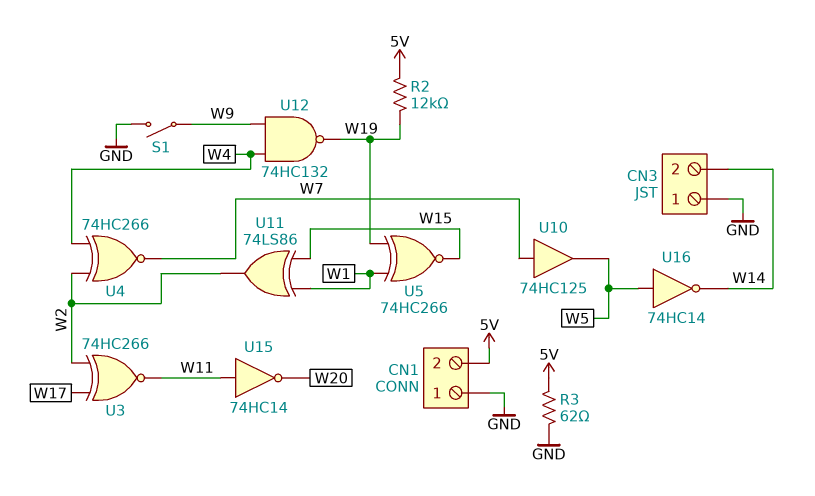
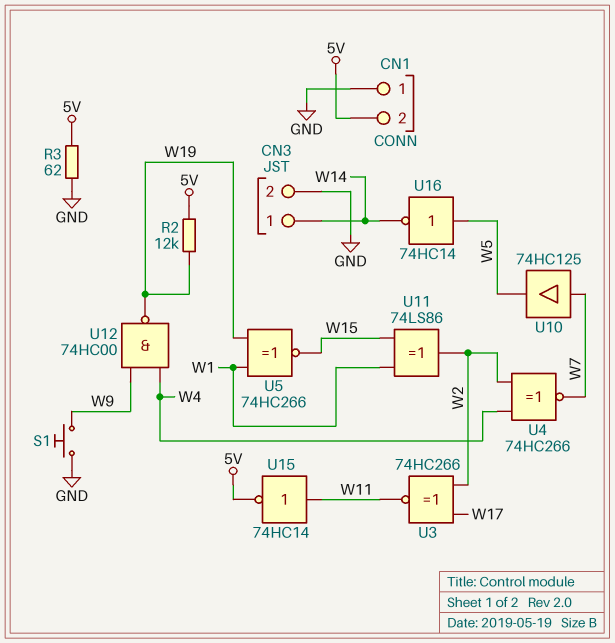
CN3 pin 1: GND -> W14
CN3 pin 2: W14 -> GND
S1: switch (GND, W9) -> button (GND, W9)
U12: NAND 74HC132 (in W4, in W9, out W19) -> NAND 74HC00 (in W4, in W9, out W19)
U15: NOT 74HC14 (in W11, out W20) -> NOT 74HC14 (in W11, out 5V)

